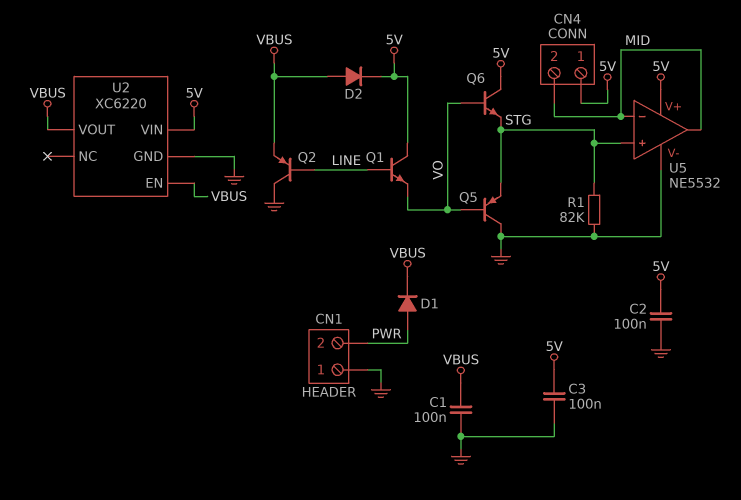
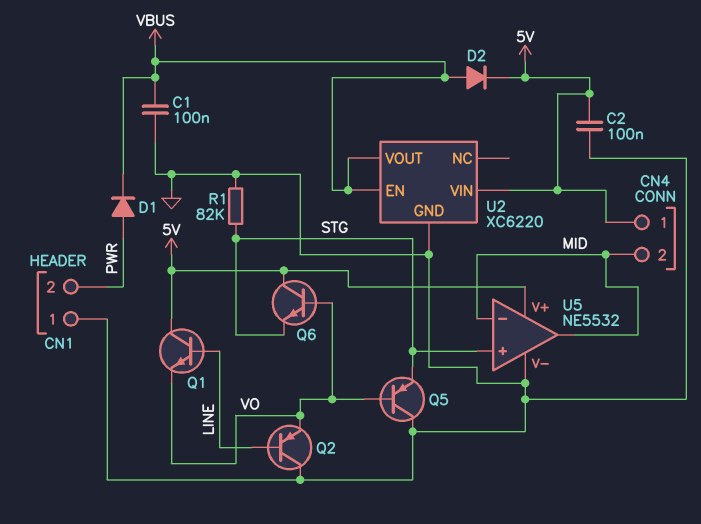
C3: 100nF (5V, GND) -> none
Q2: PNP (B LINE, C GND, E VBUS) -> PNP (B LINE, C GND, E VO)

